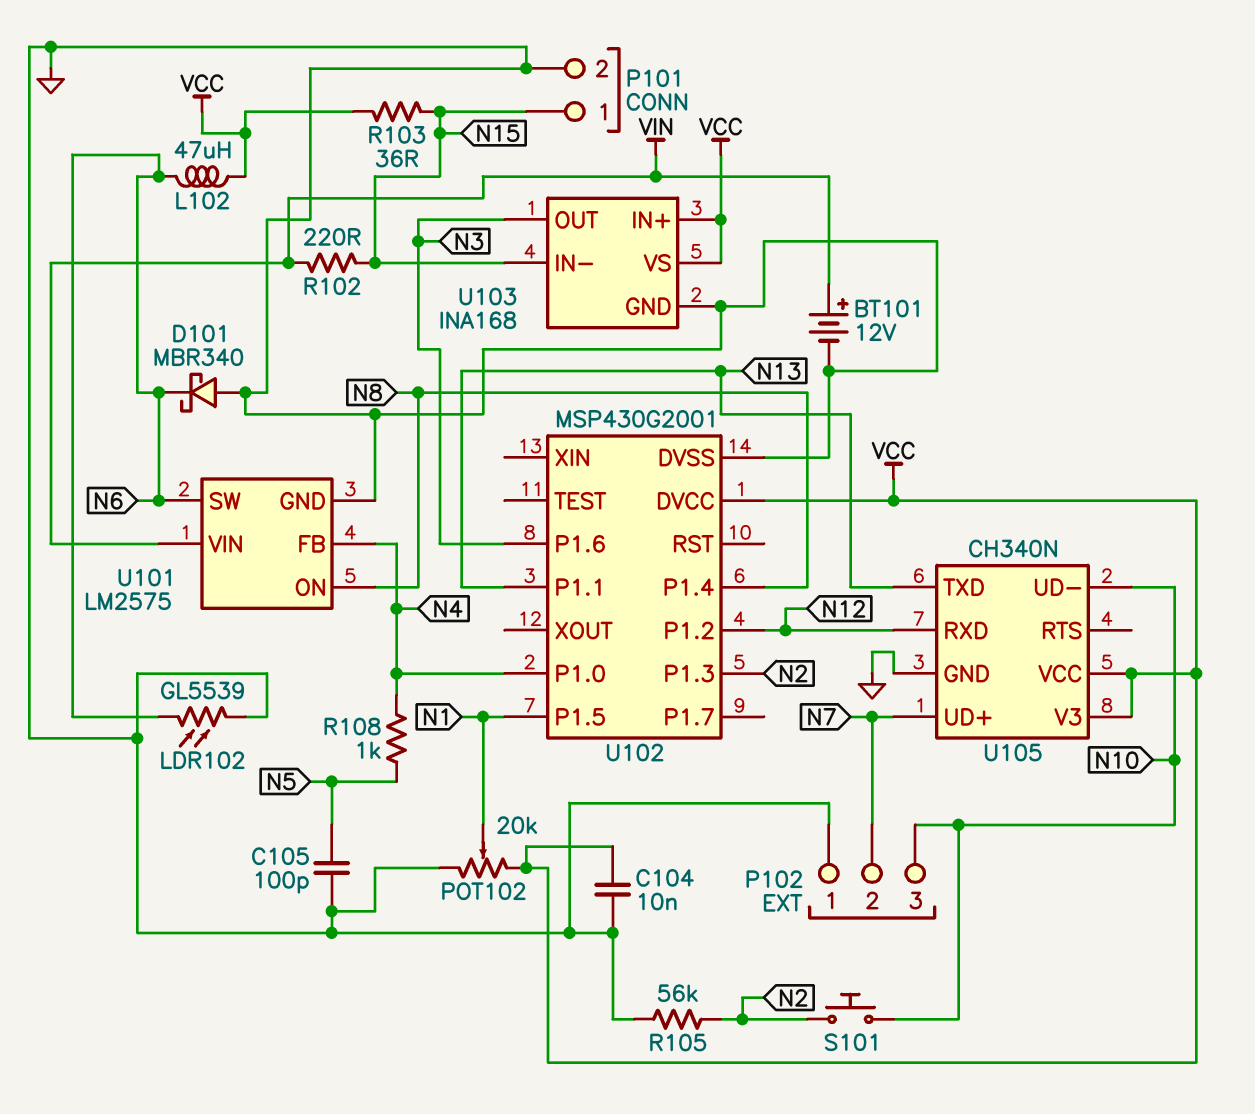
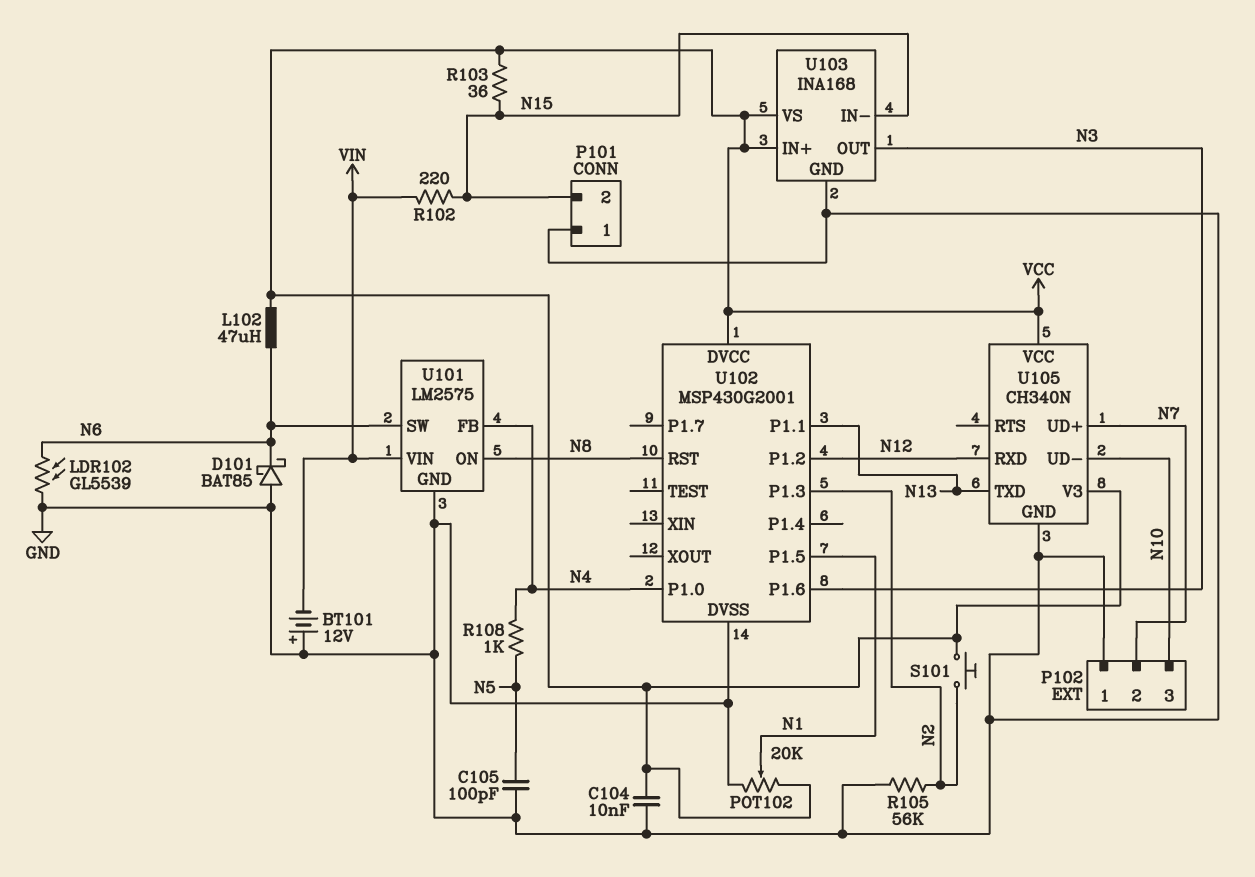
BT101: 12V (plus VIN, minus GND) -> 12V (plus GND, minus VIN)
D101: schottky MBR340 (A GND, K N6) -> schottky BAT85 (A GND, K N6)
P101 pin 1: N15 -> GND
P101 pin 2: GND -> N15
S101: button (N2, N10) -> button (N2, VCC)
U102 pin P1.4: N8 -> none
U102 pin RST: none -> N8

